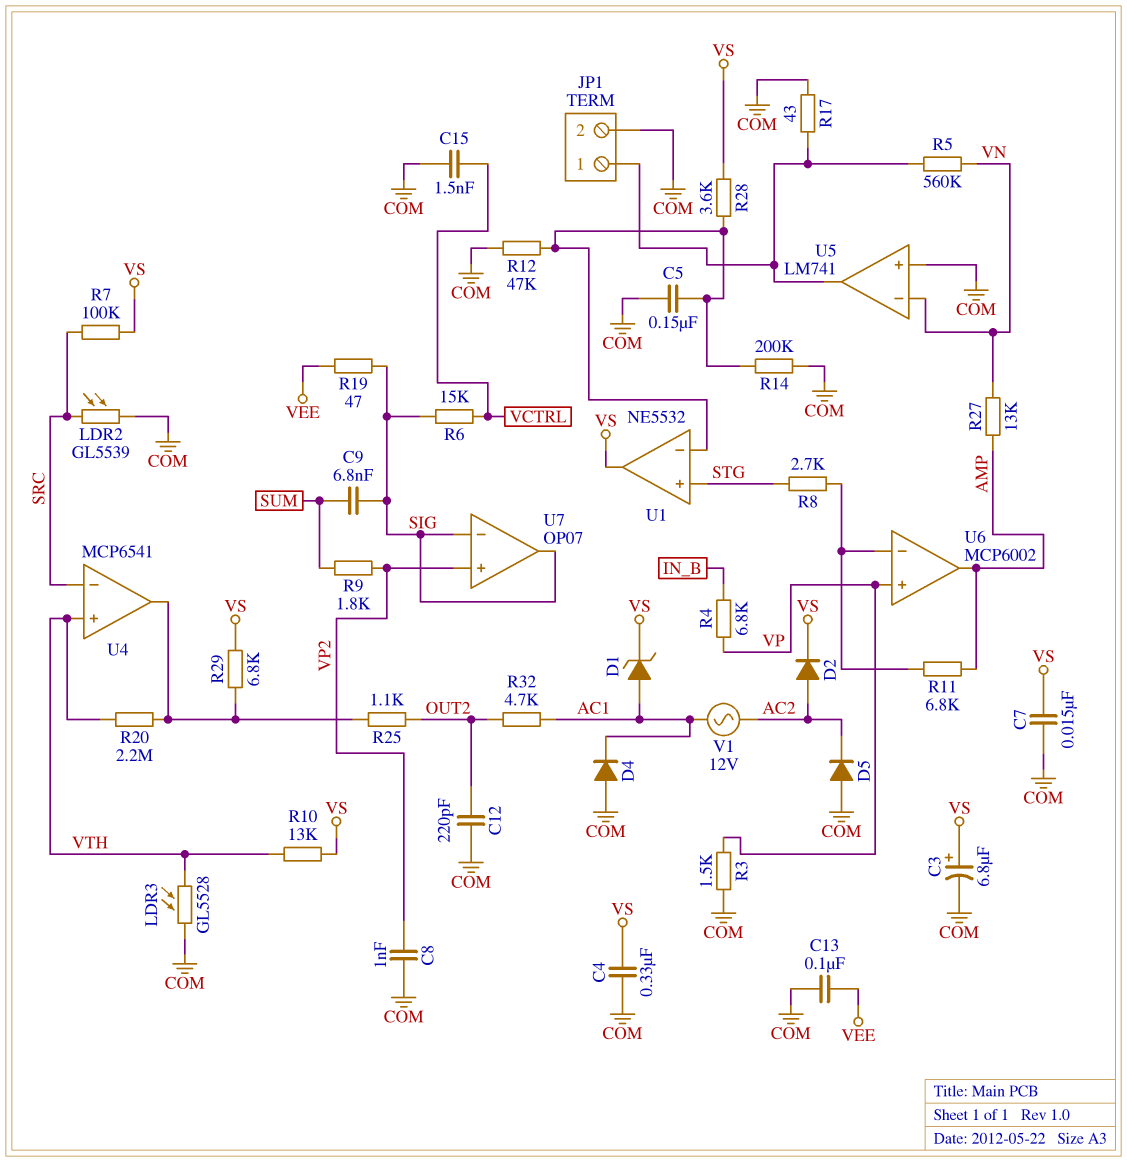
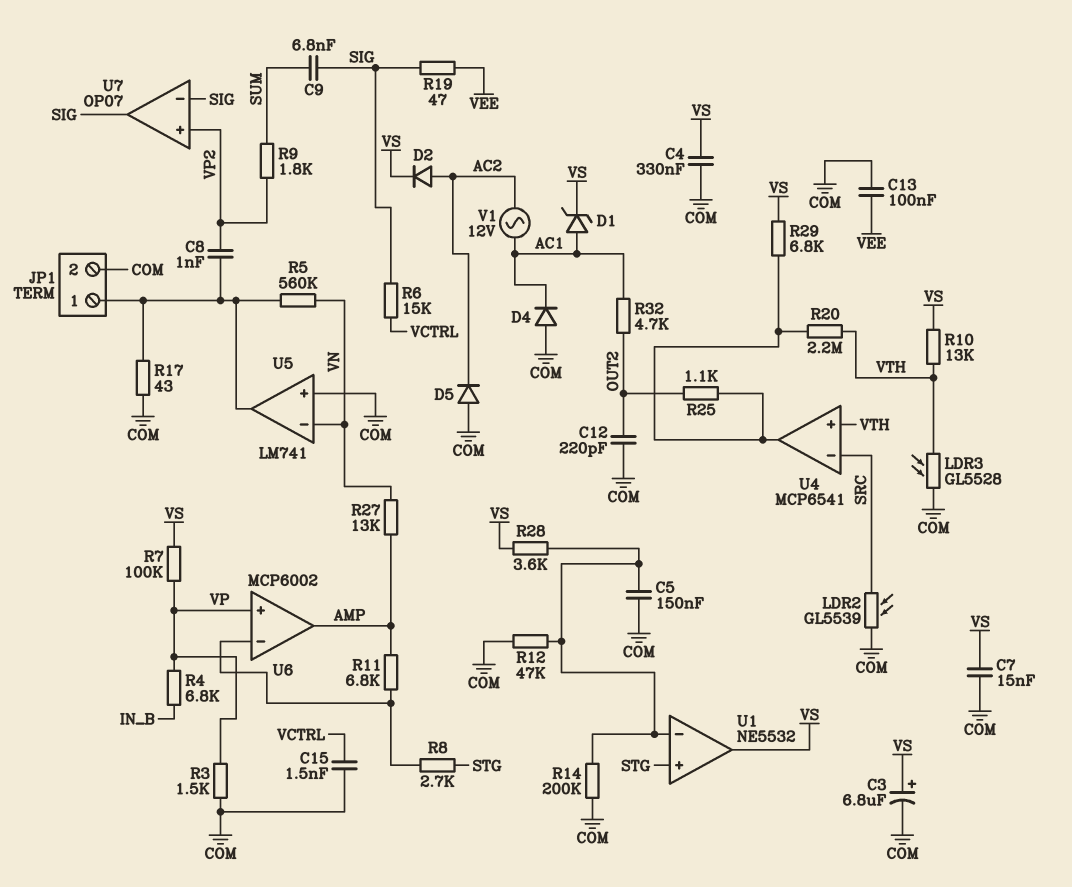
C8: 1nF (COM, VP2) -> 1nF (JP1/1, VP2)
R7: 100k (SRC, VS) -> 100k (VP, VS)

